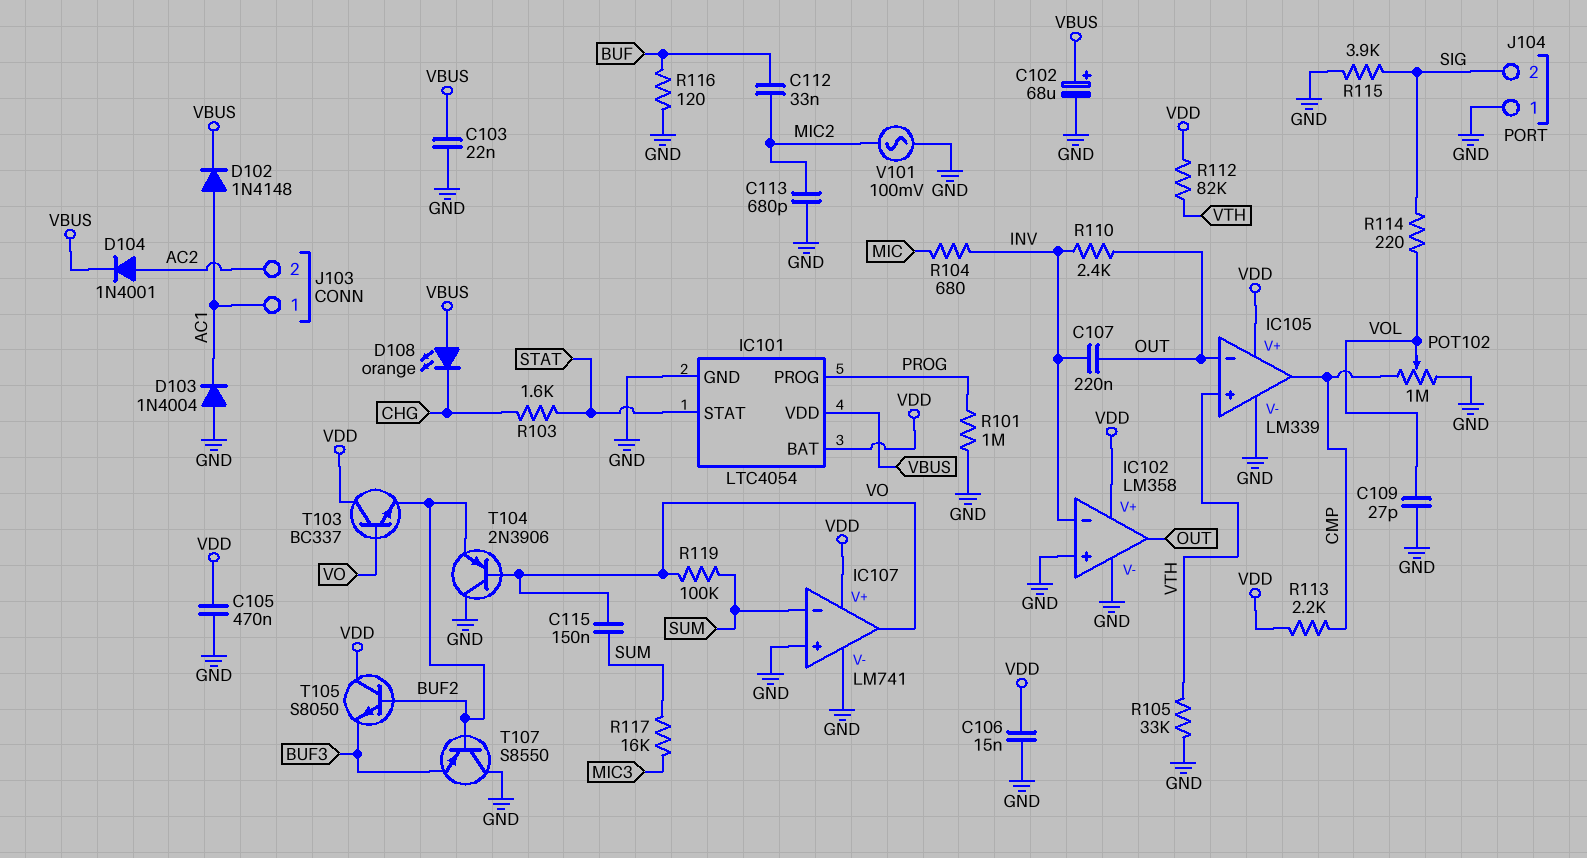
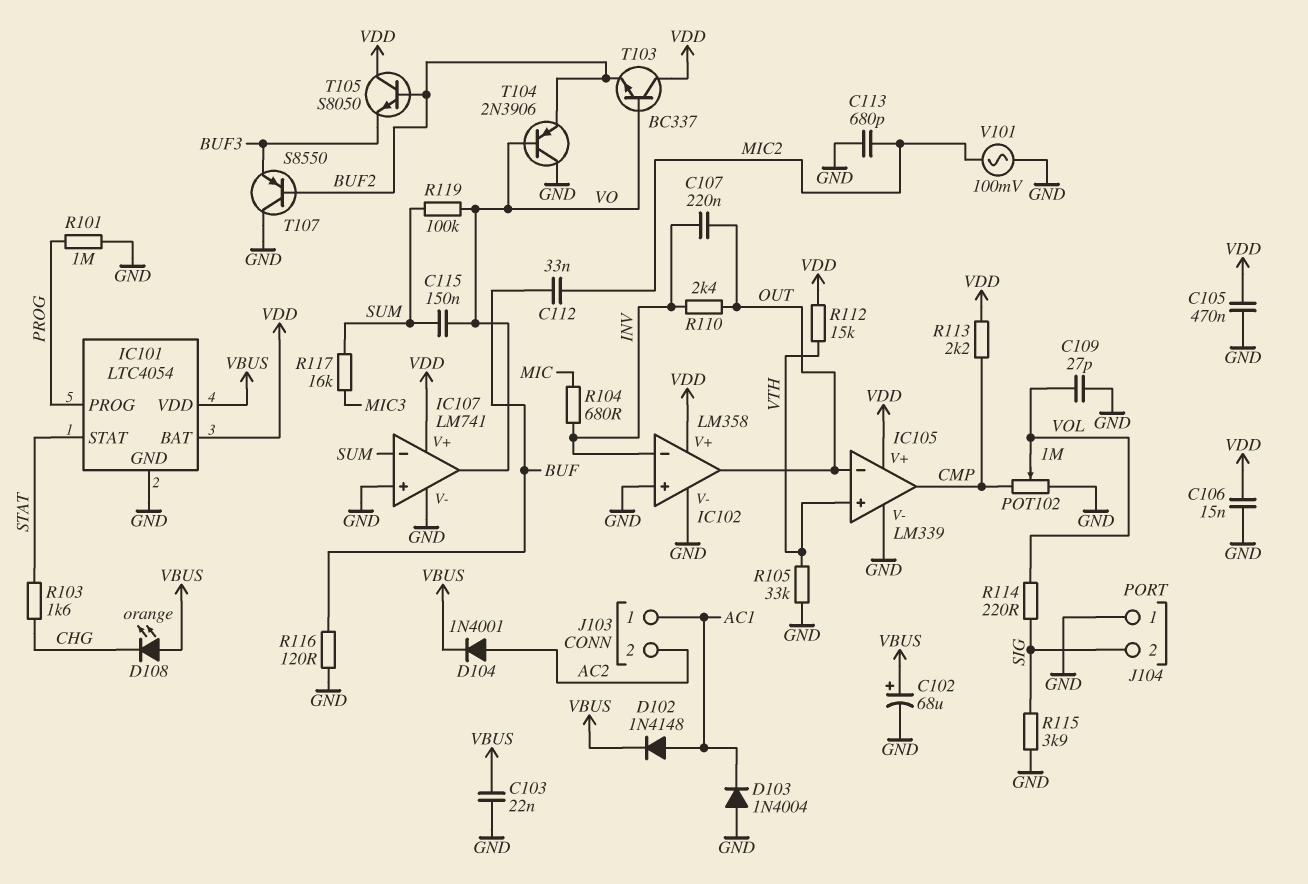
R112: 82k (VDD, VTH) -> 15k (VDD, VTH)

